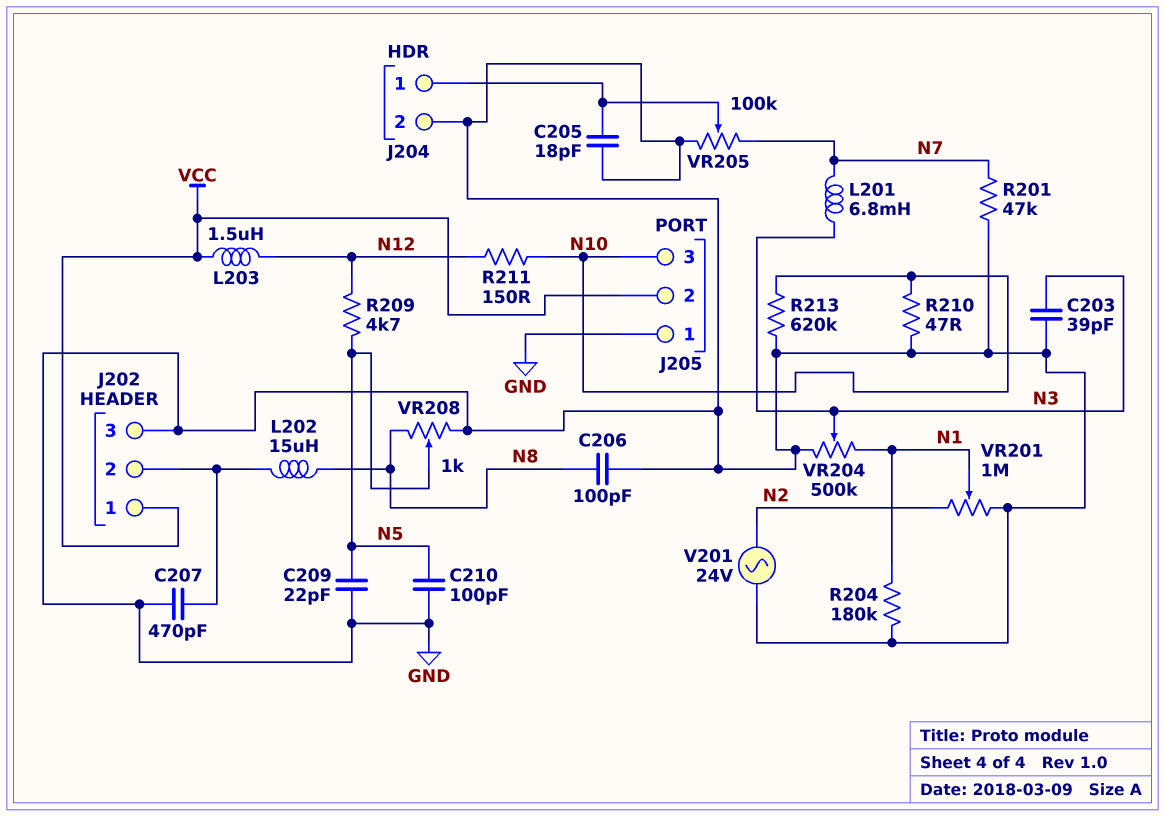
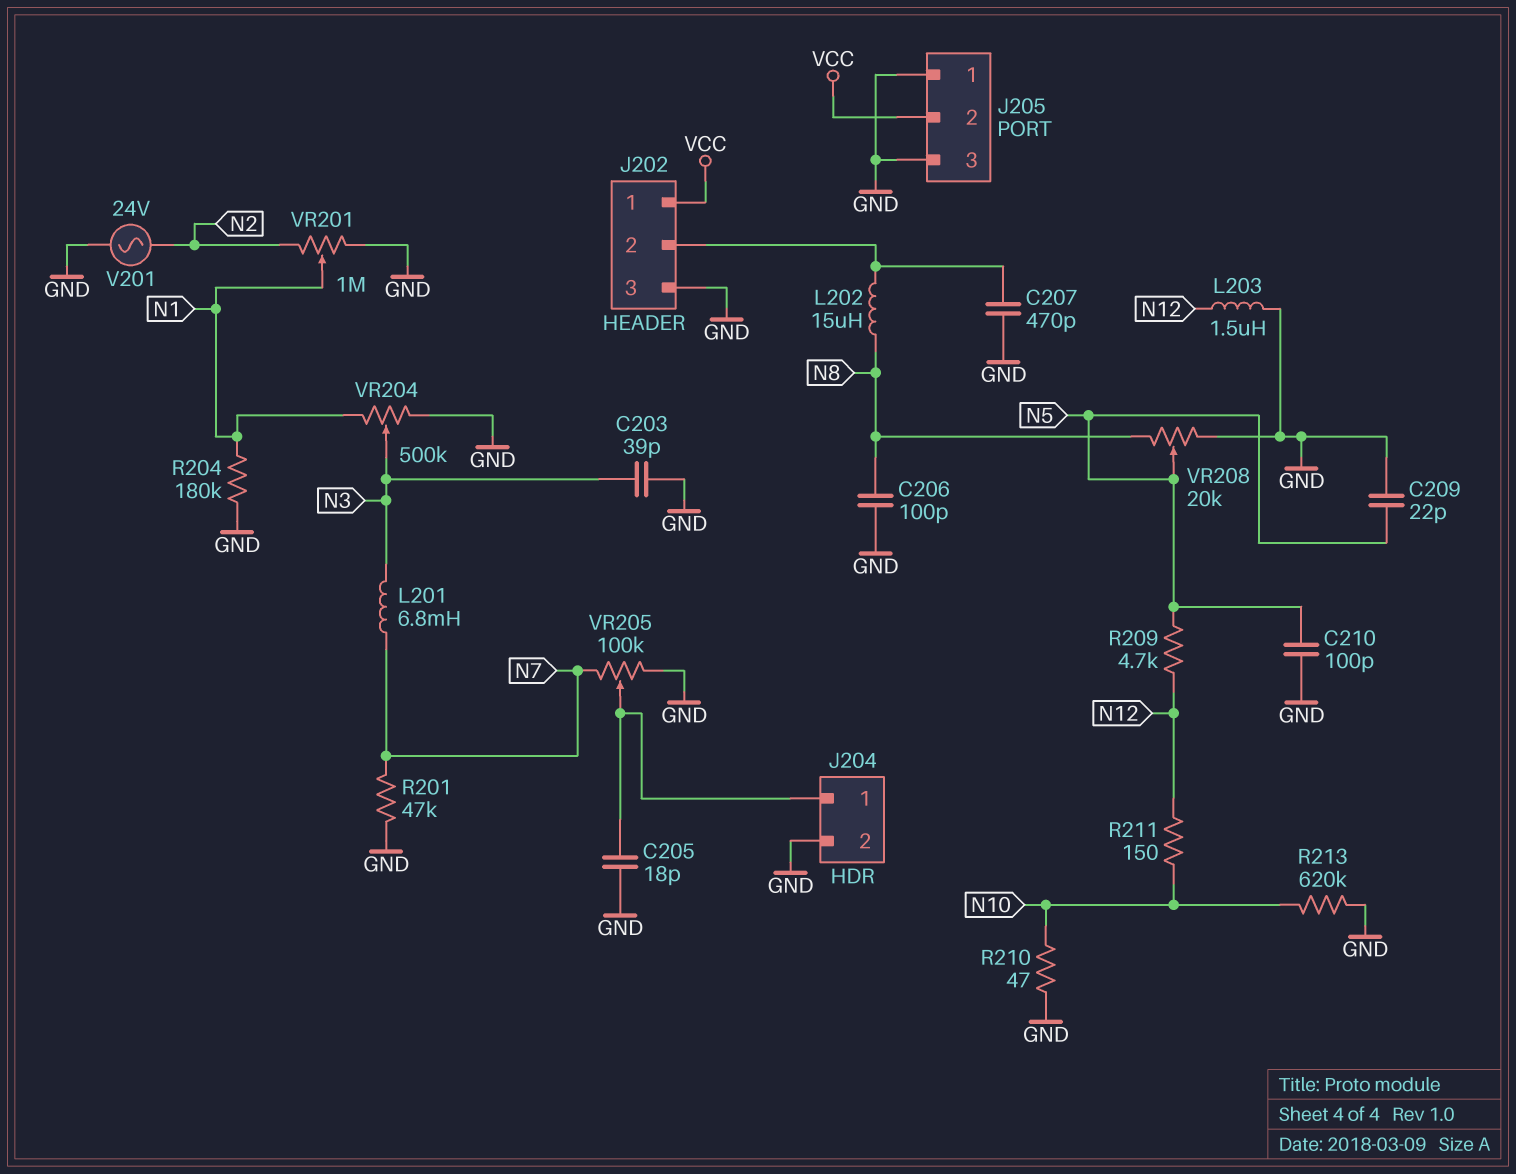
J205 pin 3: N10 -> GND
L203: 1.5uH (N12, VCC) -> 1.5uH (GND, N12)
VR208: 1k (GND, N8, wiper N5) -> 20k (GND, N8, wiper N5)

